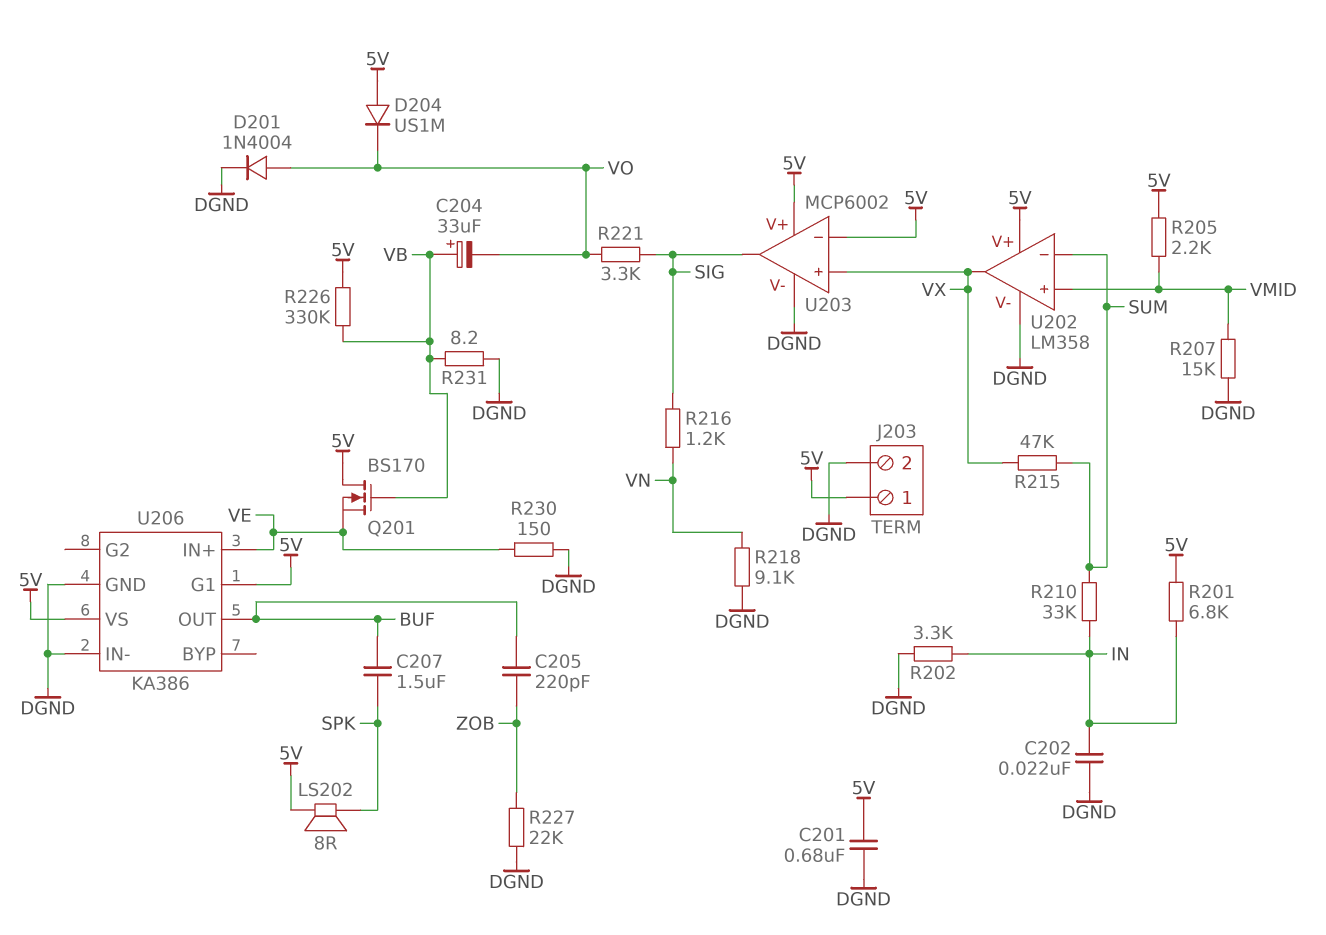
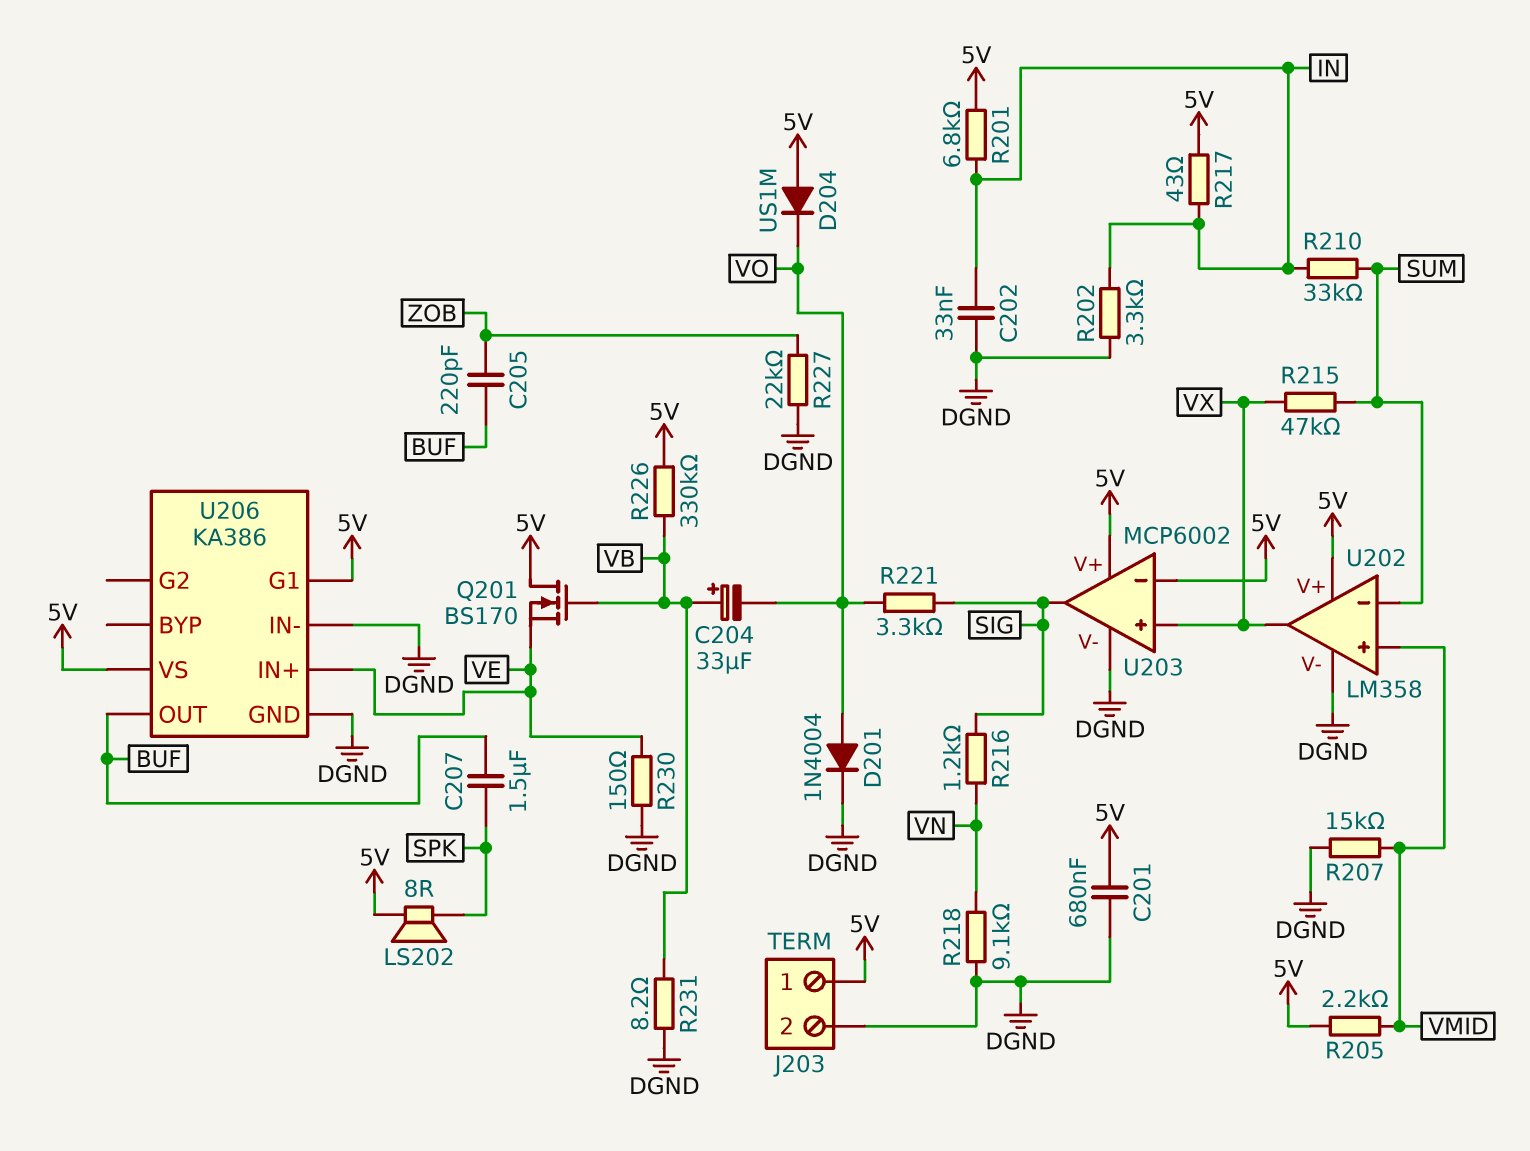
C202: 22nF (DGND, IN) -> 33nF (DGND, IN)
R217: none -> 43 (5V, IN)

